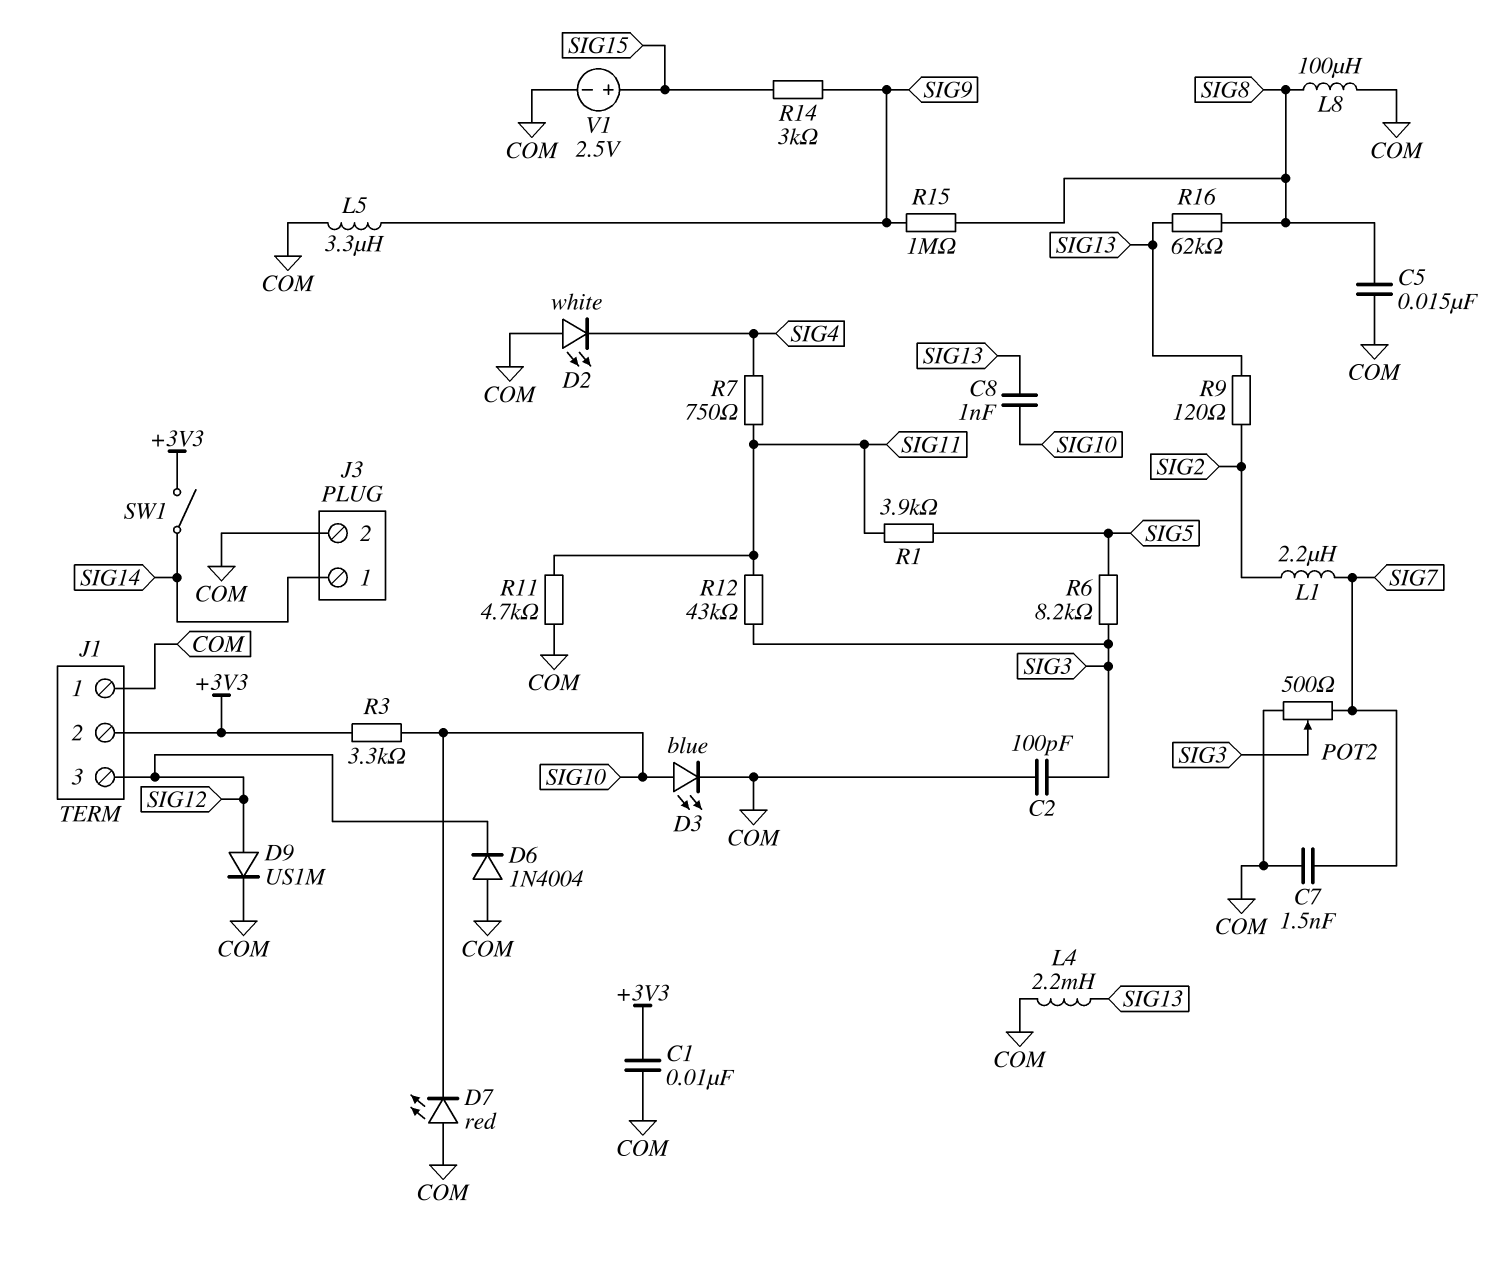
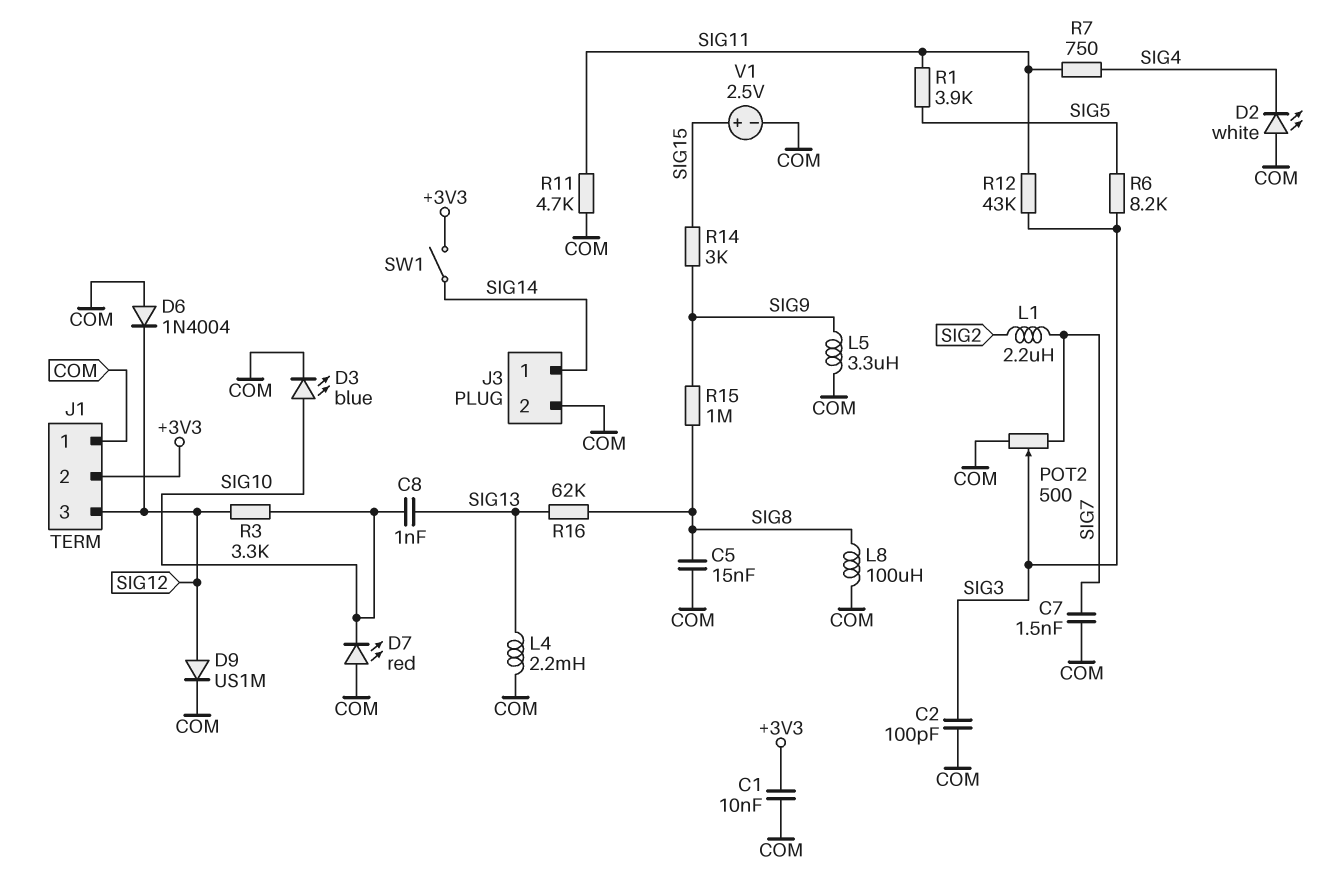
R3: 3.3k (+3V3, SIG10) -> 3.3k (SIG10, SIG12)
R9: 120 (SIG2, SIG13) -> none

